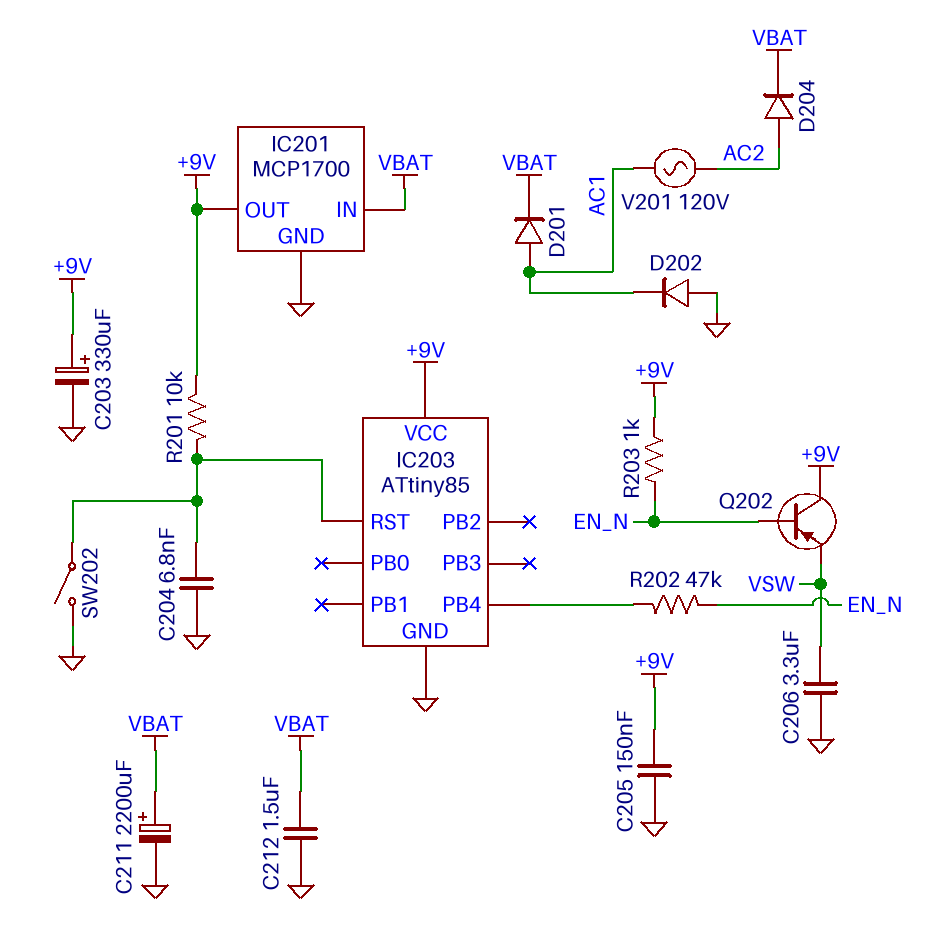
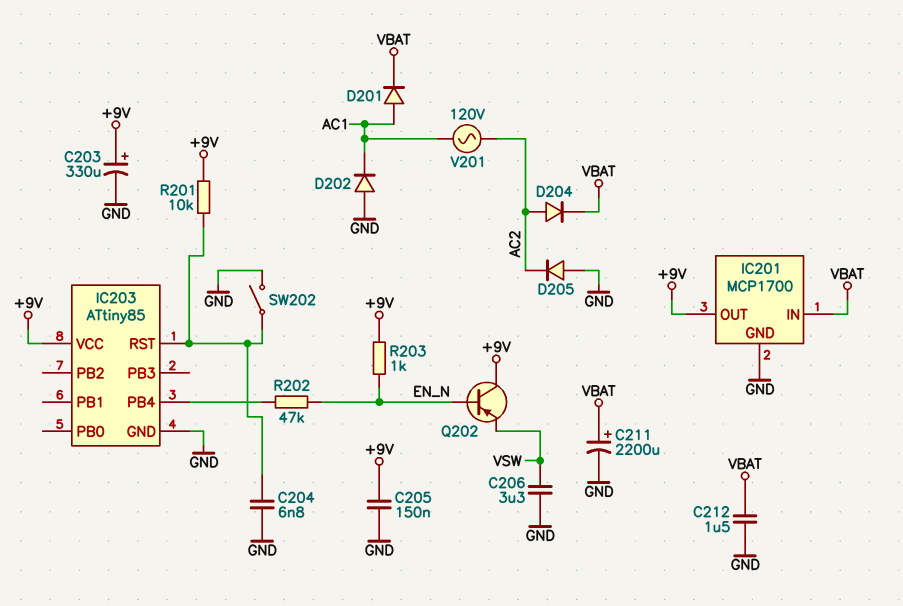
D205: none -> diode (A GND, K AC2)

